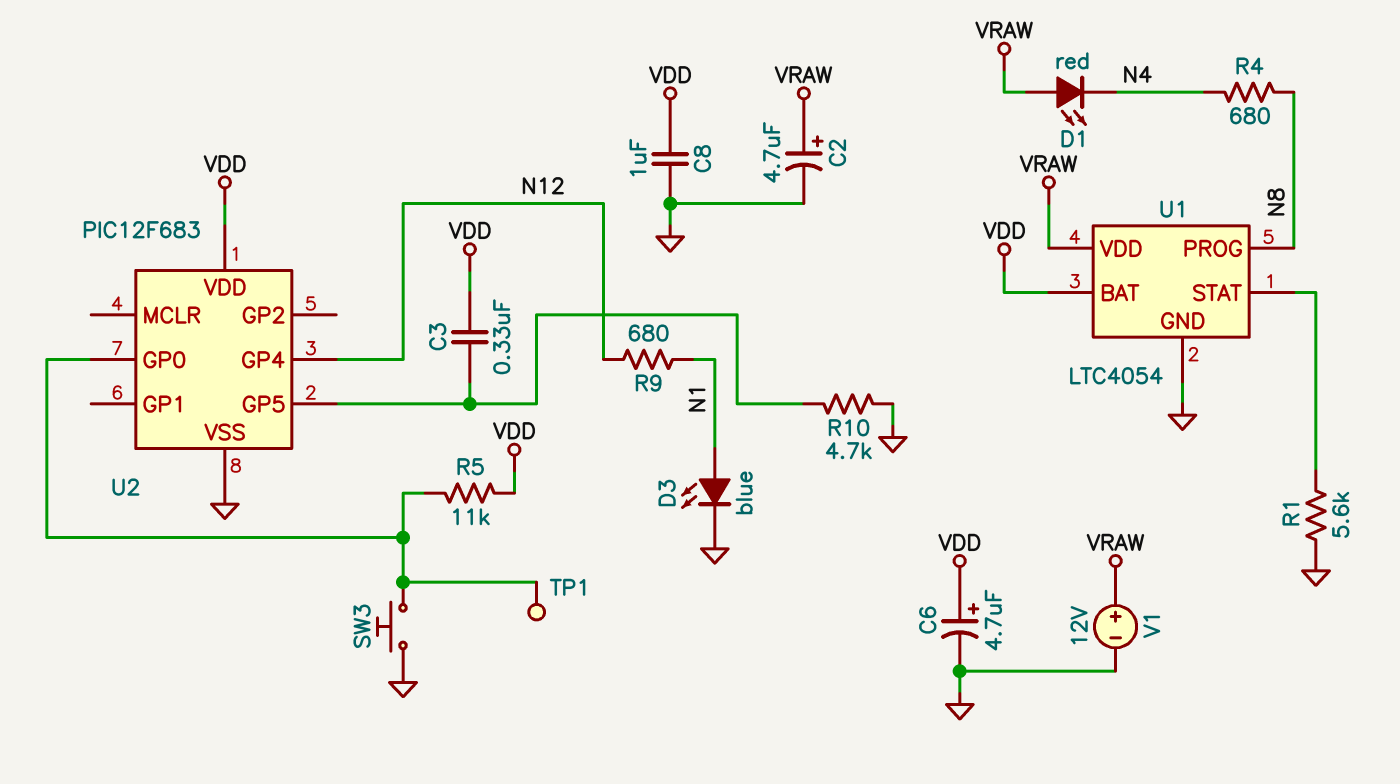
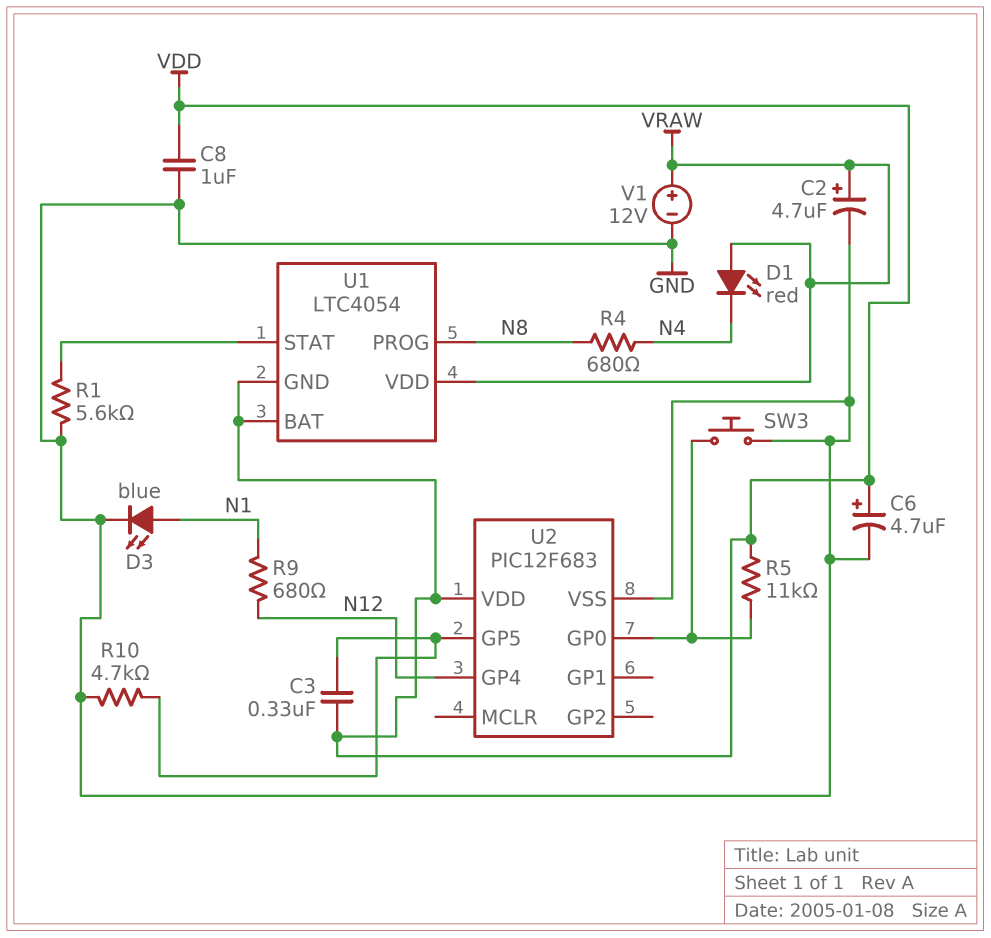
TP1: test point (U2/GP0) -> none
U1 pin GND: GND -> VDD

